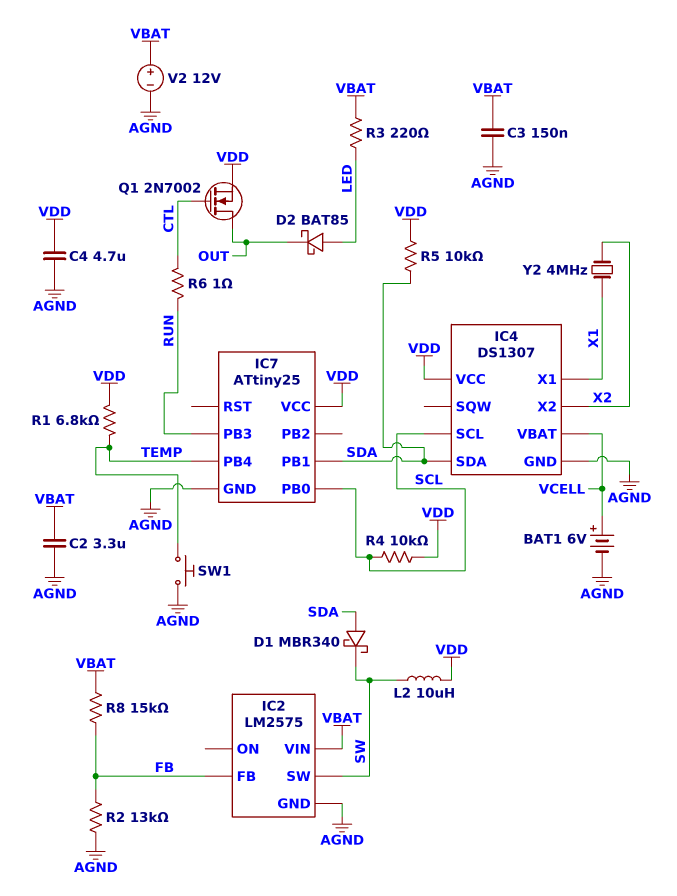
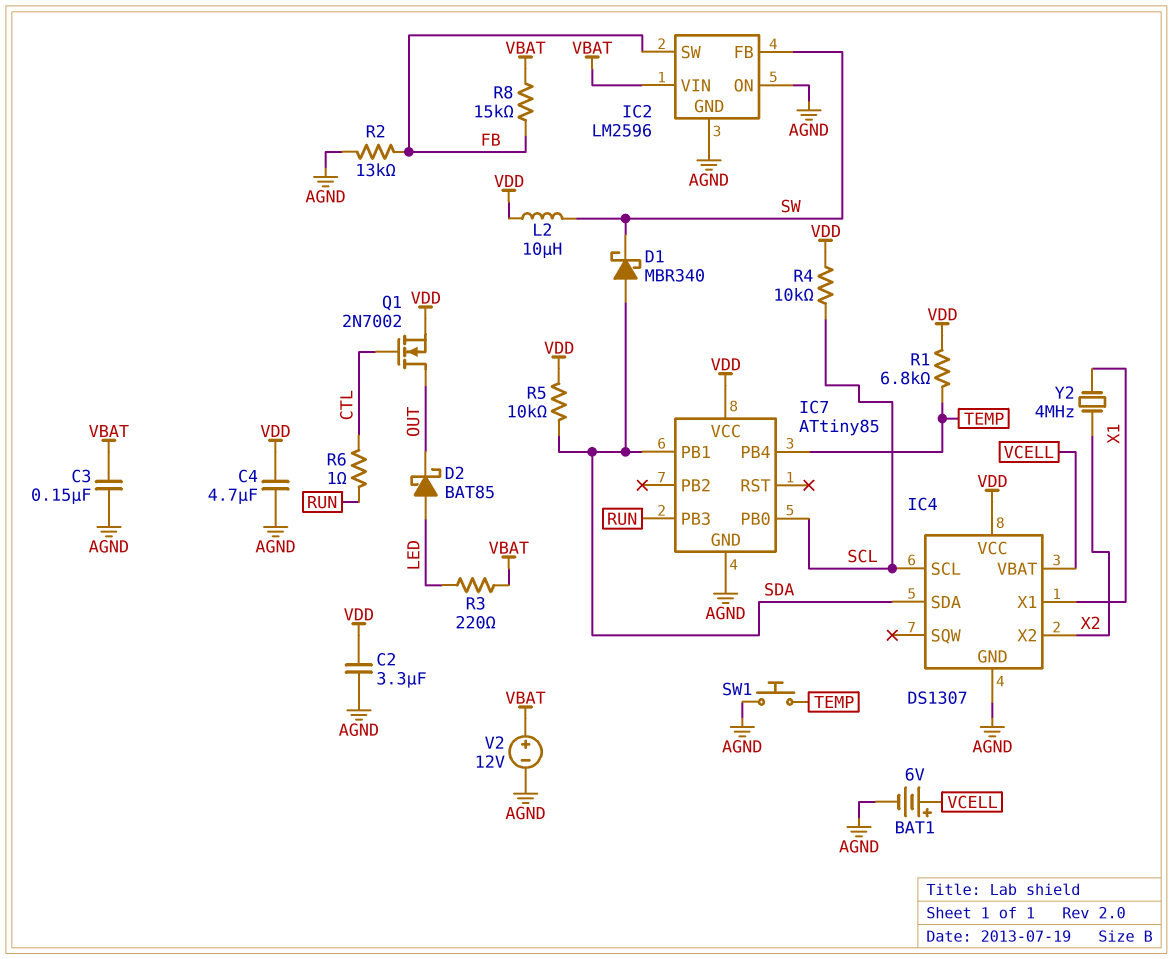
C2: 3.3uF (AGND, VBAT) -> 3.3uF (AGND, VDD)
IC2: LM2575 -> LM2596
IC2 pin FB: FB -> SW
IC2 pin ON: none -> AGND
IC2 pin SW: SW -> FB
IC7: ATtiny25 -> ATtiny85

